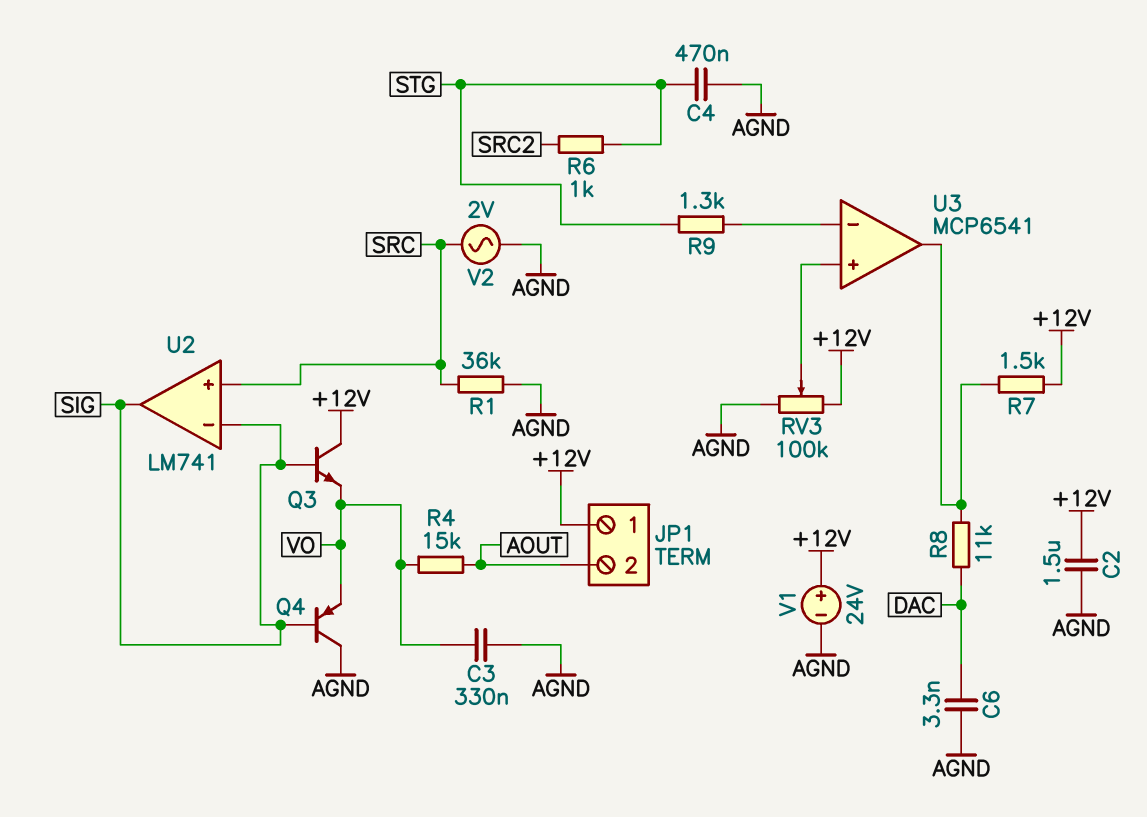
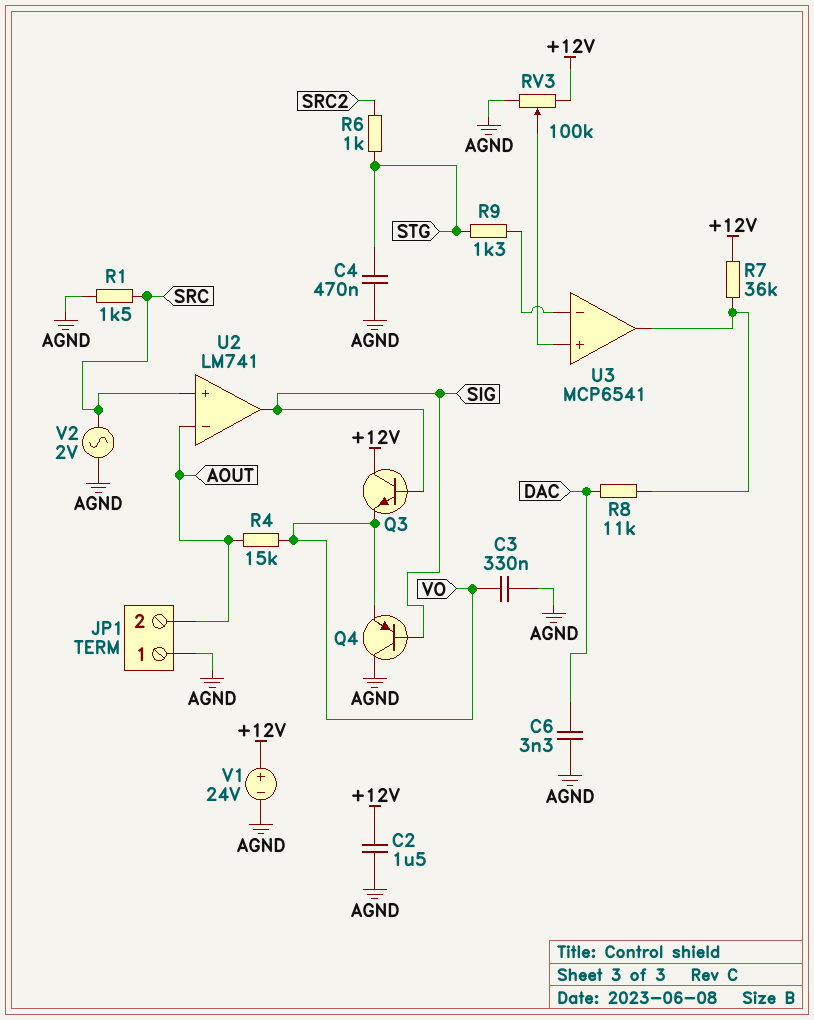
JP1 pin 1: +12V -> AGND
R1: 36k (AGND, SRC) -> 1.5k (AGND, SRC)
R7: 1.5k (+12V, U3/out) -> 36k (+12V, U3/out)
U2 pin in-: SIG -> AOUT

